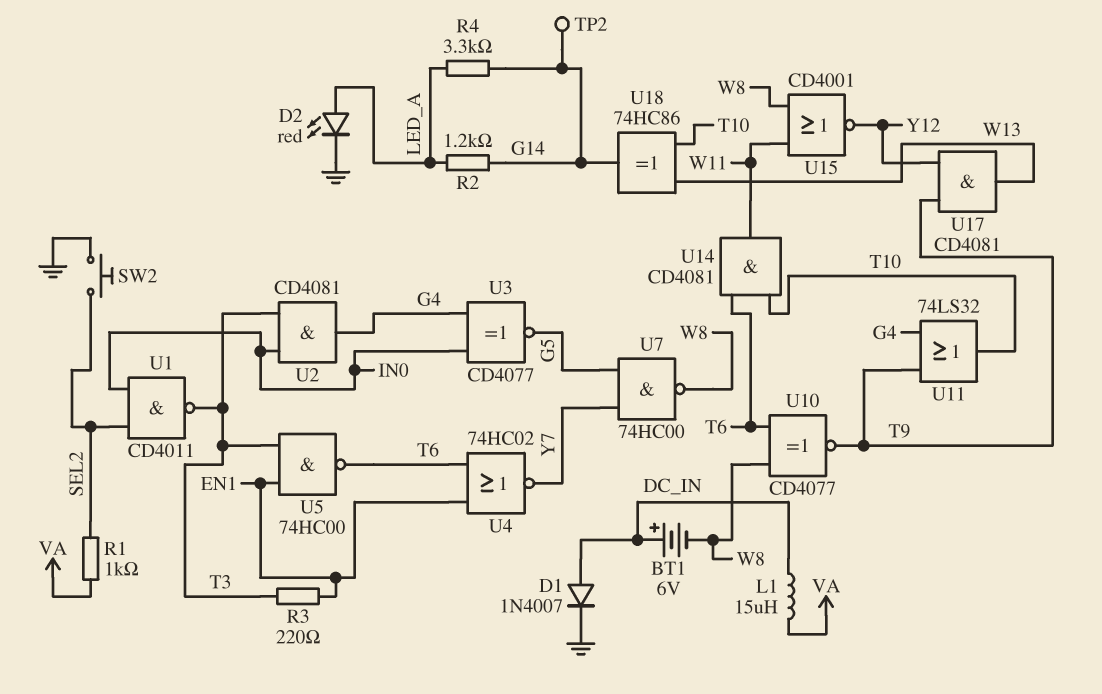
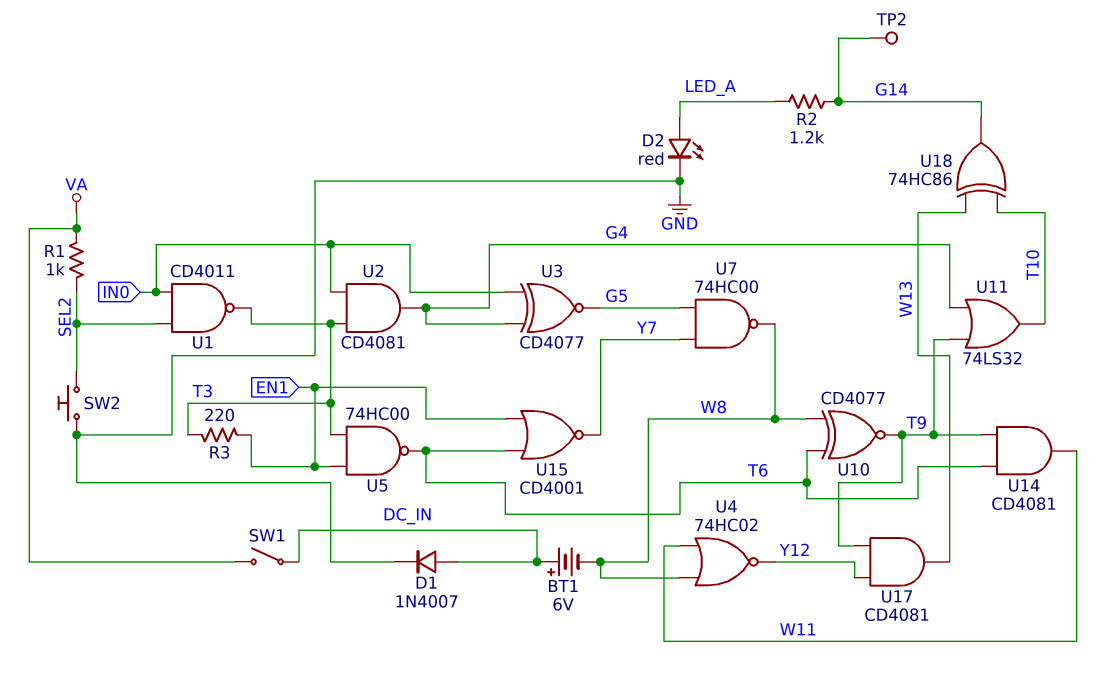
L1: 15uH (DC_IN, VA) -> none
R4: 3.3k (G14, LED_A) -> none
SW1: none -> switch (DC_IN, VA)
U4: NOR 74HC02 (in EN1, in T6, out Y7) -> NOR 74HC02 (in W8, in W11, out Y12)
U14: AND CD4081 (in T6, in T10, out W11) -> AND CD4081 (in T6, in T9, out W11)
U15: NOR CD4001 (in W8, in W11, out Y12) -> NOR CD4001 (in EN1, in T6, out Y7)

